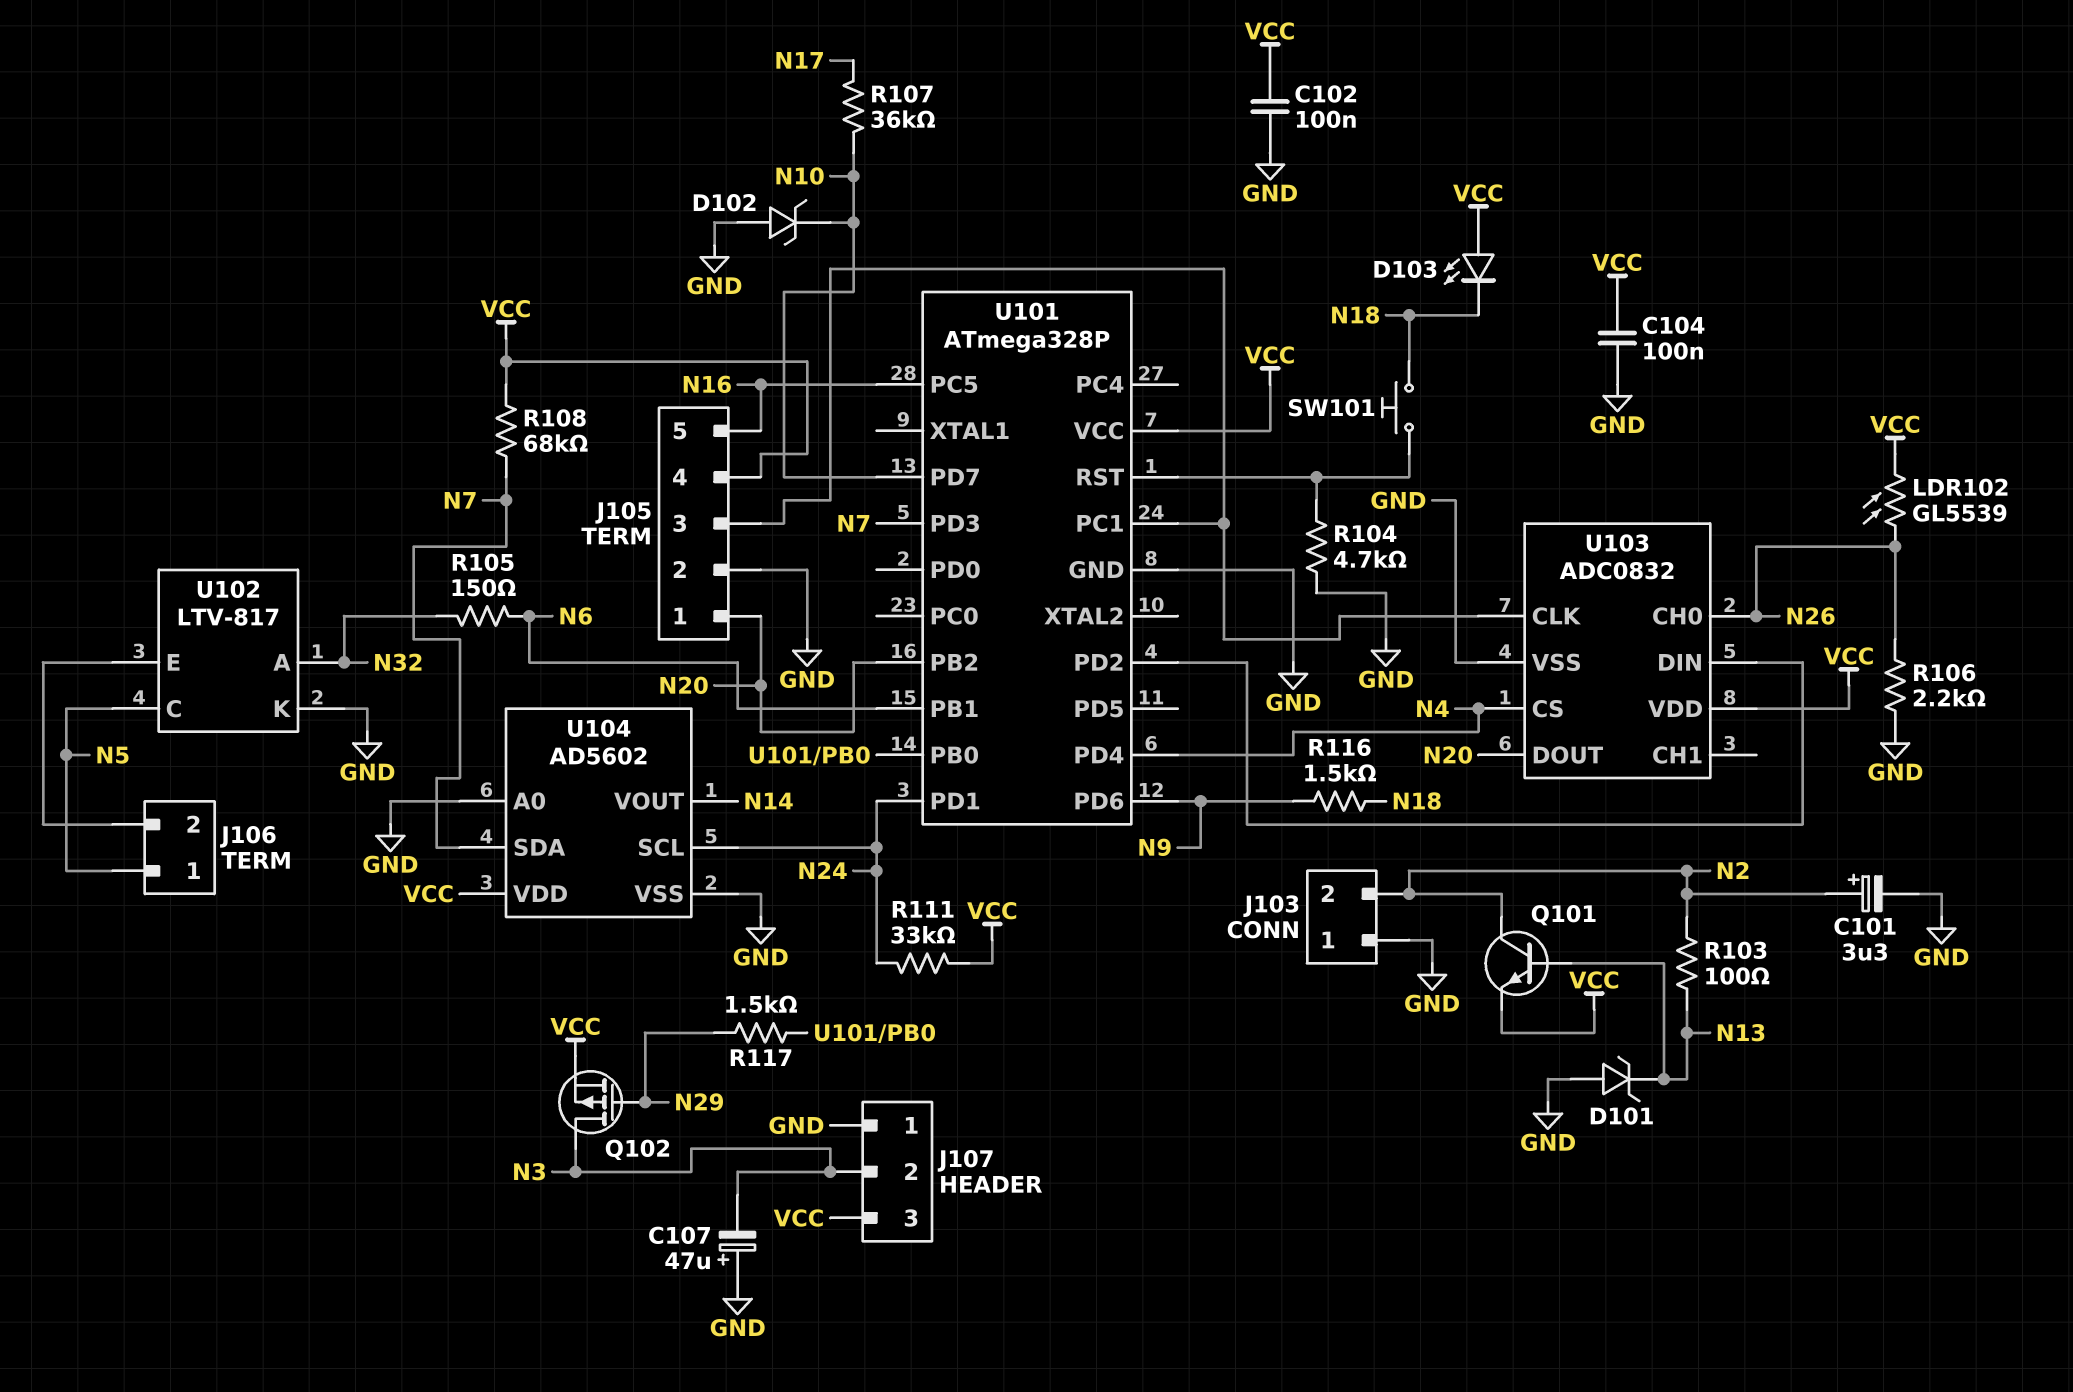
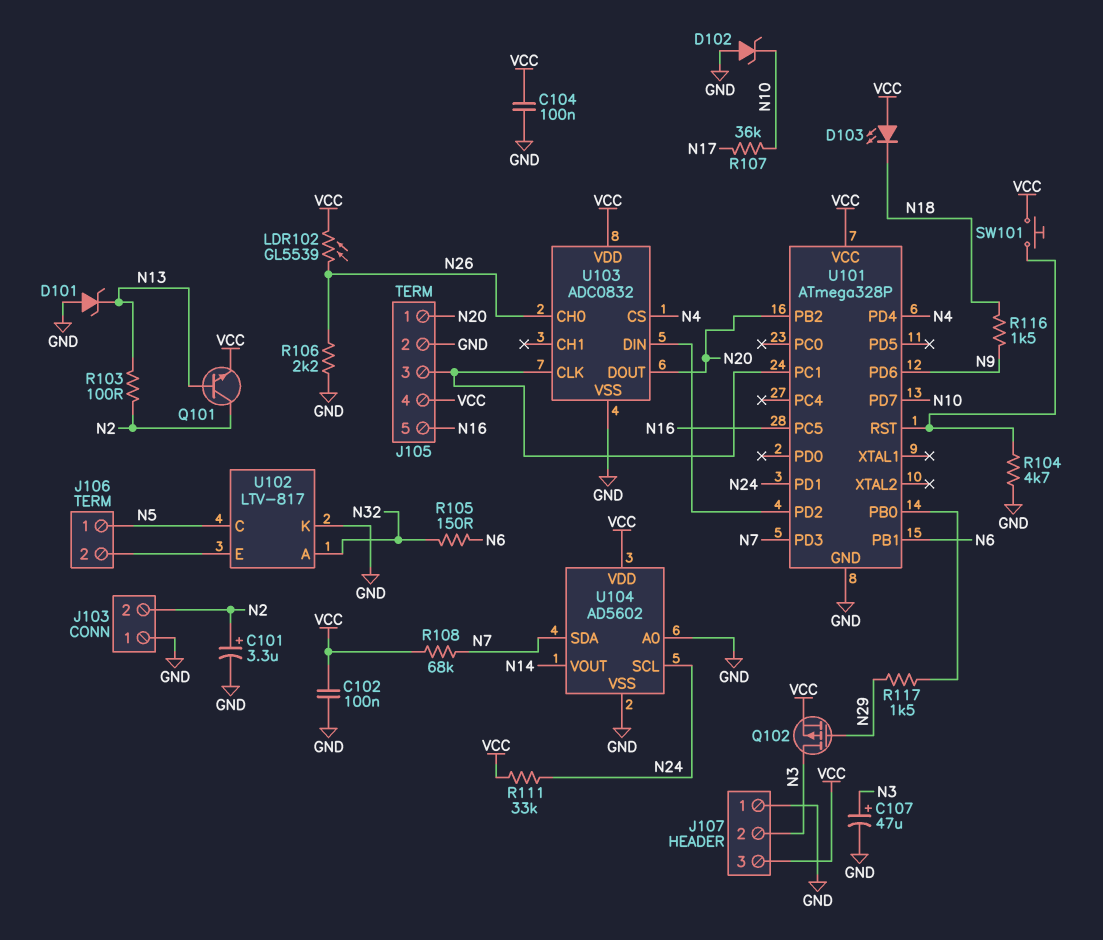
C107: 47uF (plus GND, minus N3) -> 47uF (plus N3, minus GND)
SW101: button (N18, U101/RST) -> button (U101/RST, VCC)

